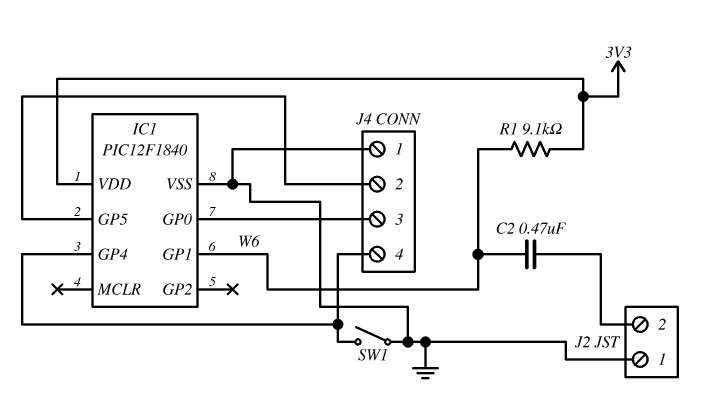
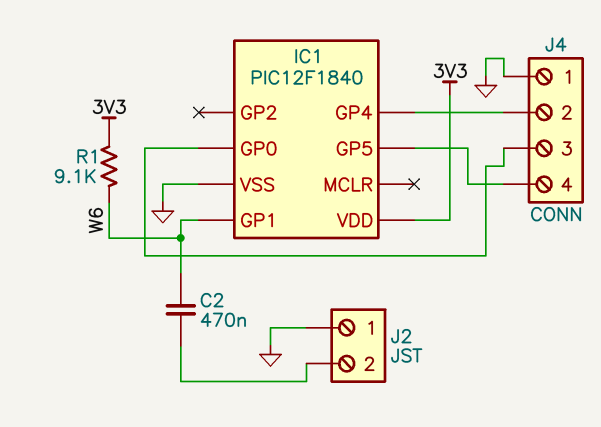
J4 pin 2: IC1/GP5 -> IC1/GP4
J4 pin 4: IC1/GP4 -> IC1/GP5
SW1: switch (GND, IC1/GP4) -> none

